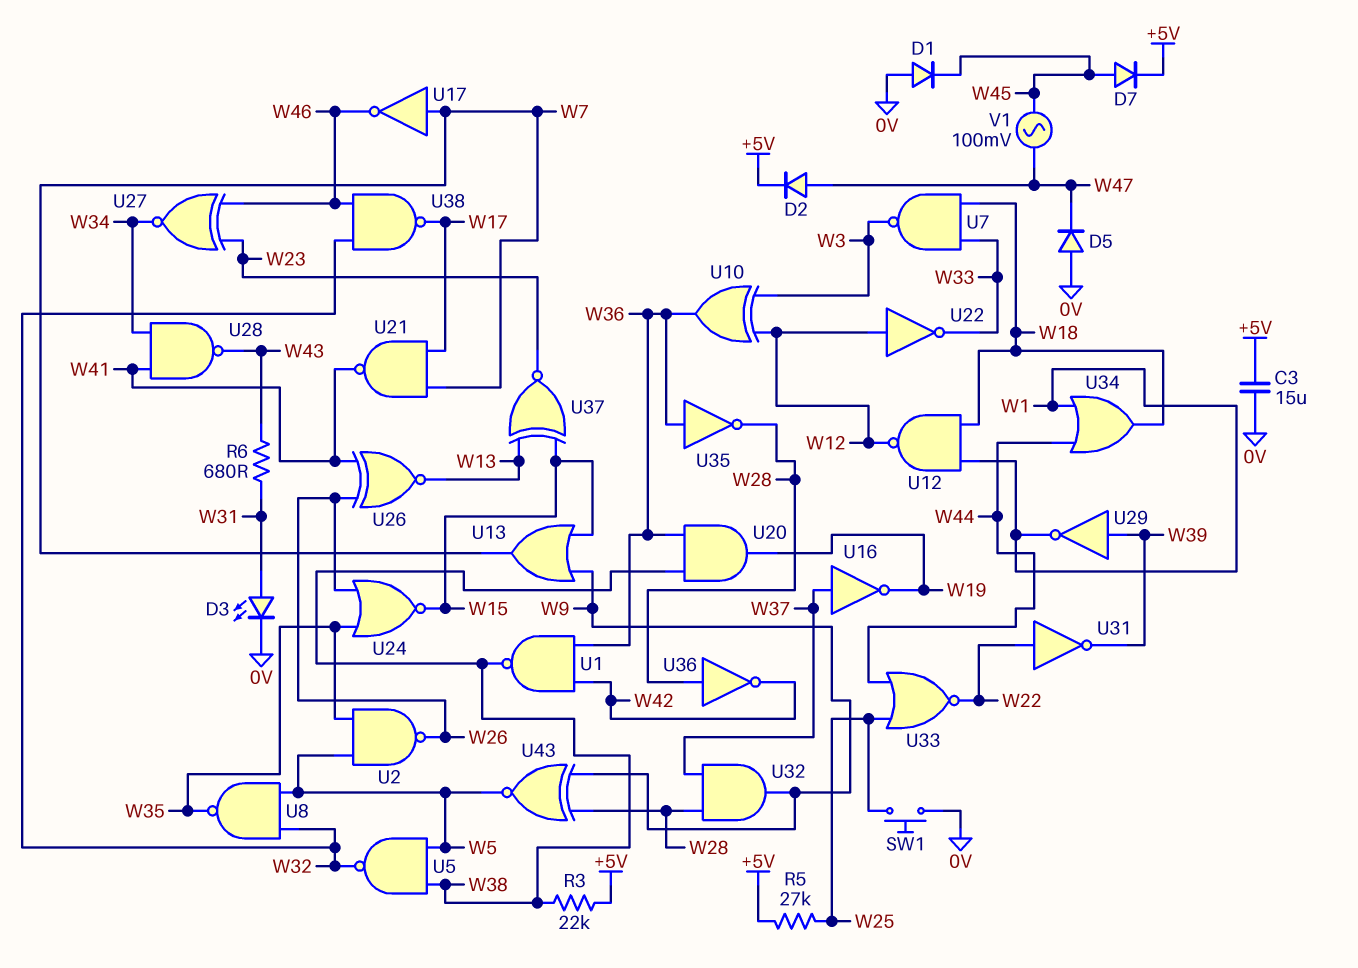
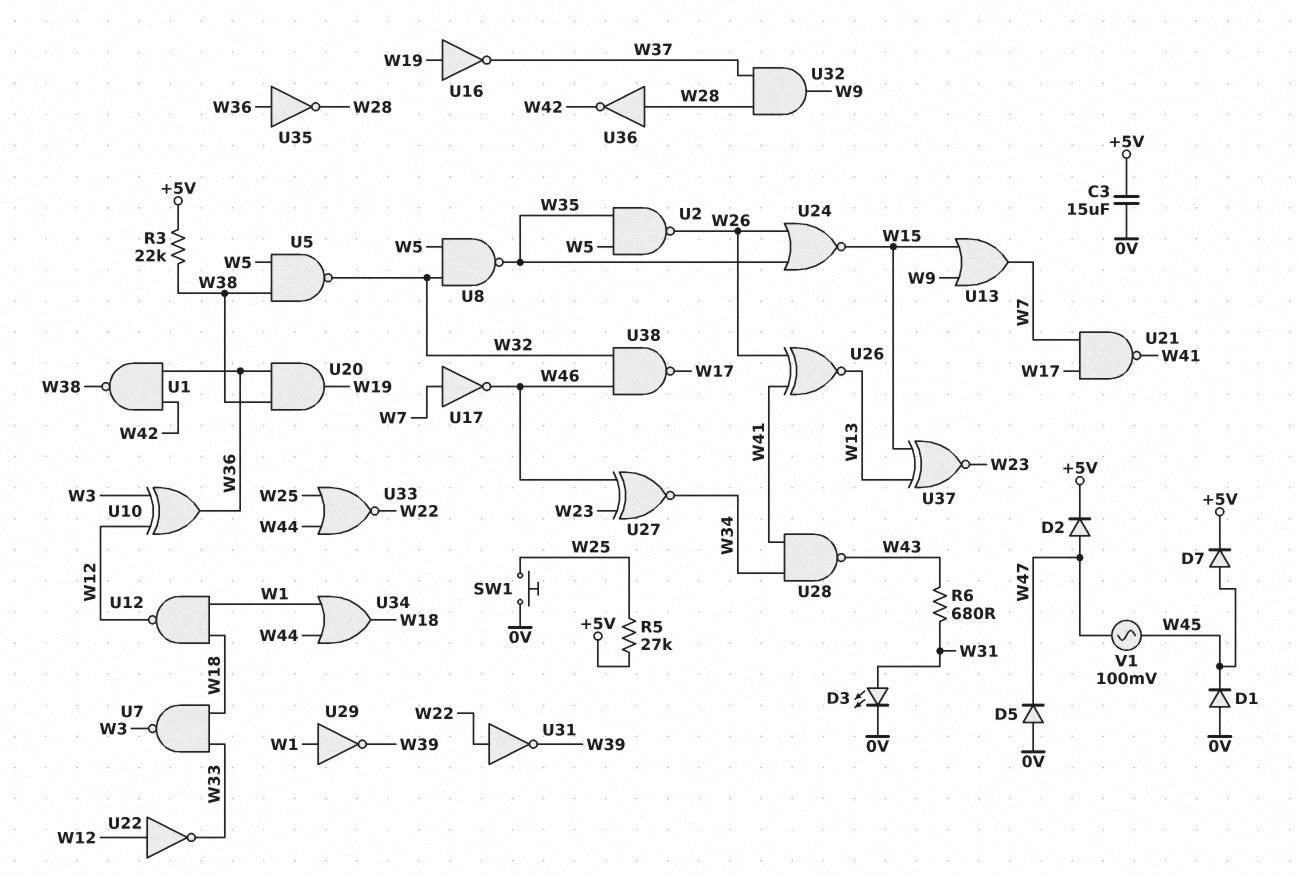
U16: NOT (in W37, out W19) -> NOT (in W19, out W37)
U29: NOT (in W39, out W1) -> NOT (in W1, out W39)
U43: XNOR (in W9, in W28, out W5) -> none

